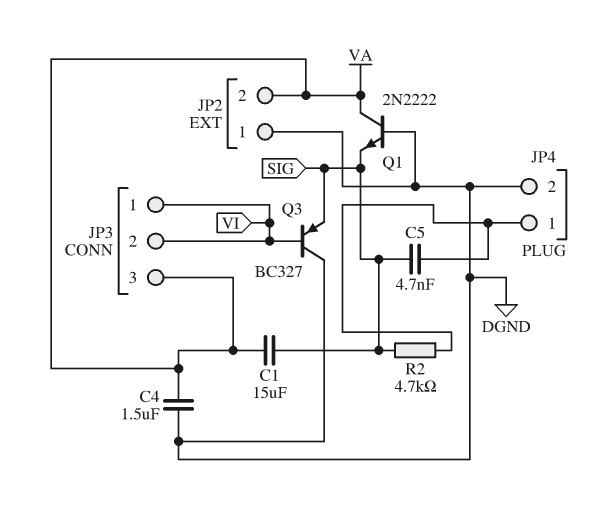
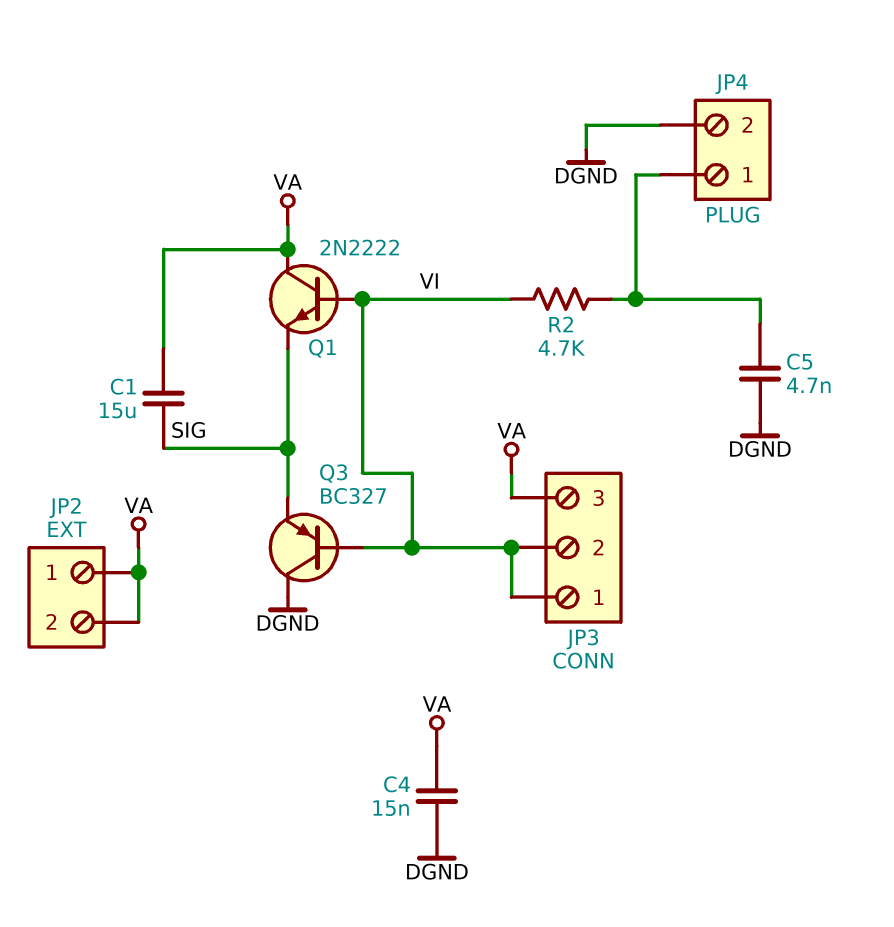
C4: 1.5uF (DGND, VA) -> 15nF (DGND, VA)
C5: 4.7nF (JP4/1, SIG) -> 4.7nF (DGND, JP4/1)
JP2 pin 1: DGND -> VA
Q1: NPN 2N2222 (B DGND, C VA, E SIG) -> NPN 2N2222 (B VI, C VA, E SIG)
R2: 4.7k (JP4/1, SIG) -> 4.7k (JP4/1, VI)

